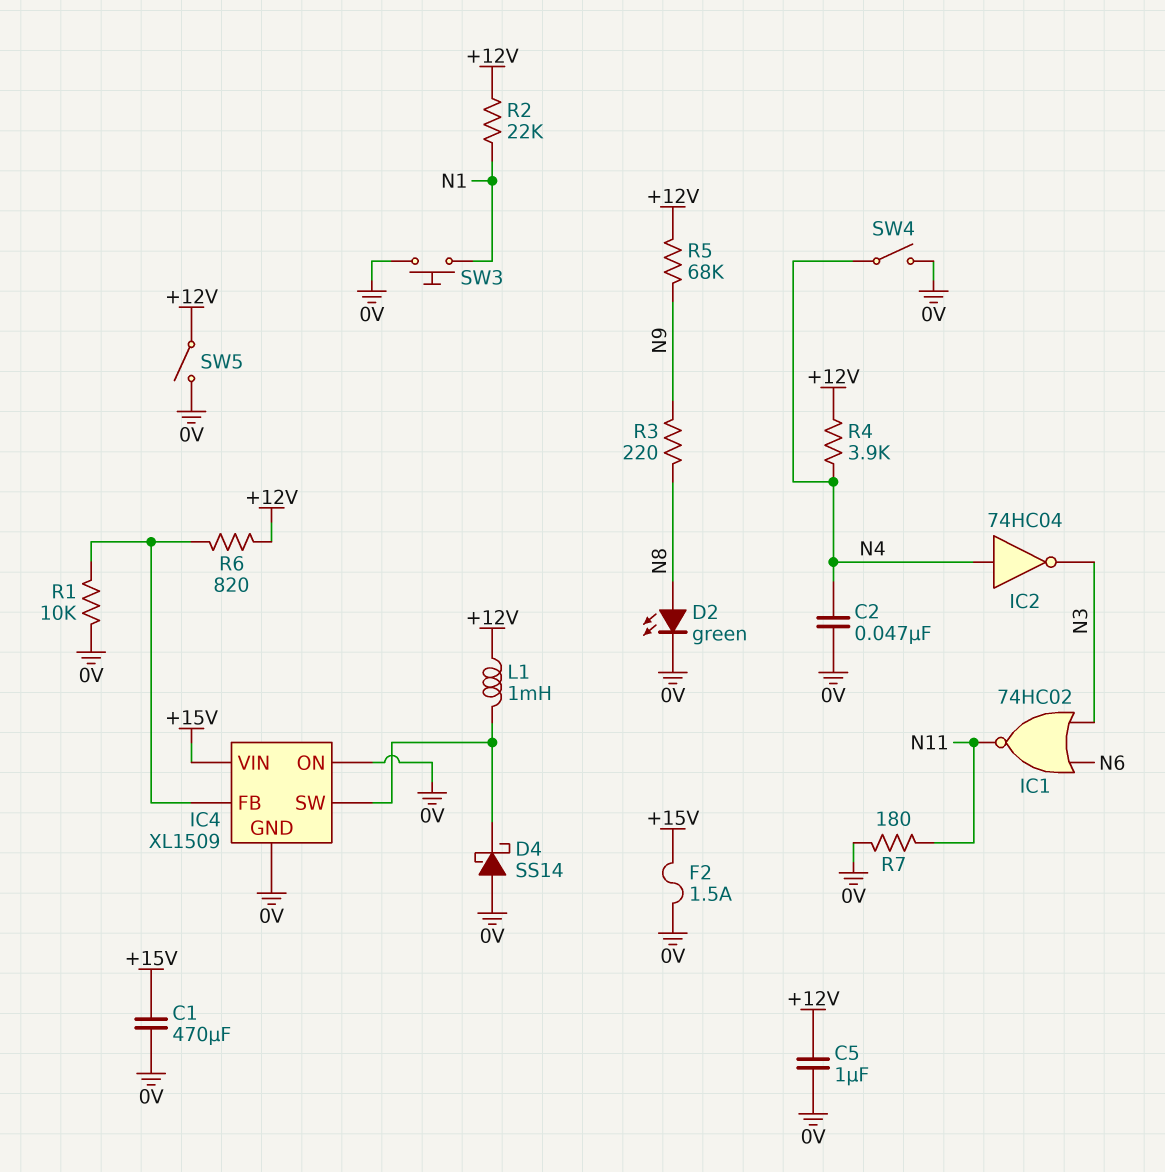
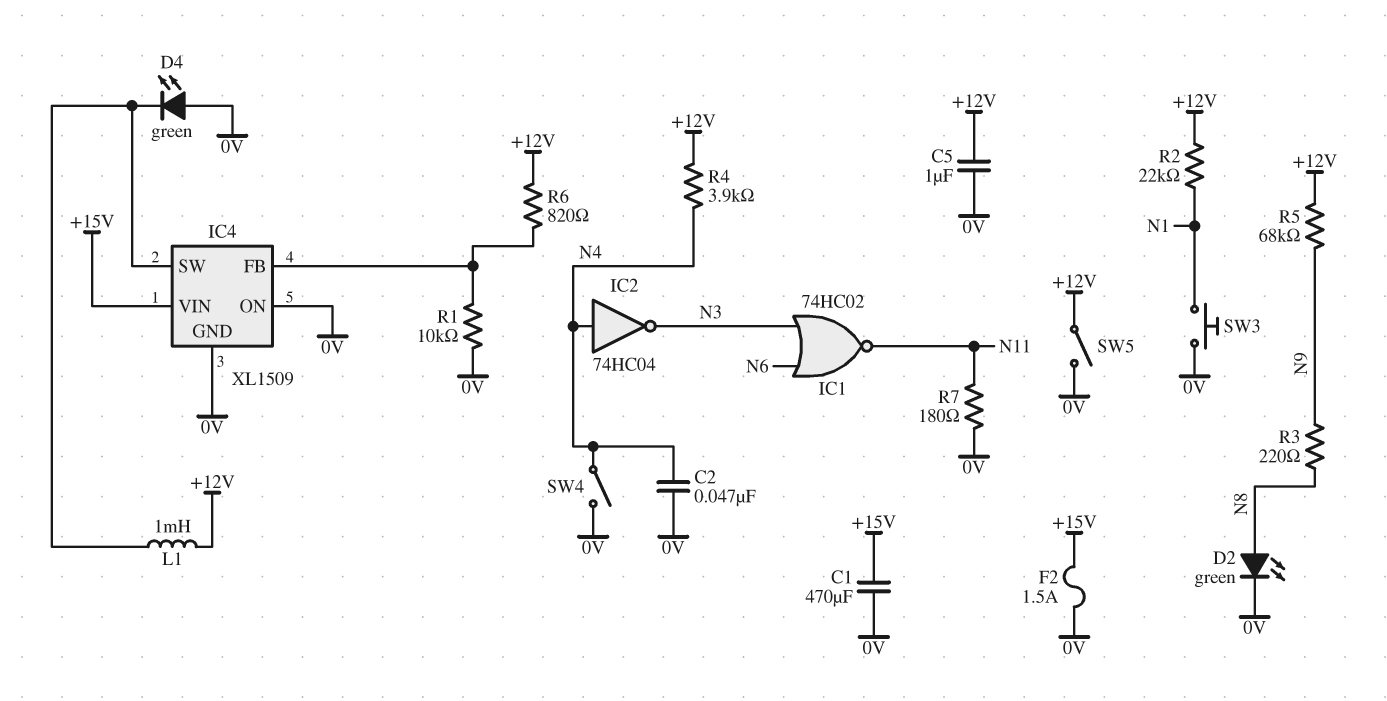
D4: schottky SS14 (A 0V, K IC4/SW) -> LED green (A 0V, K IC4/SW)

